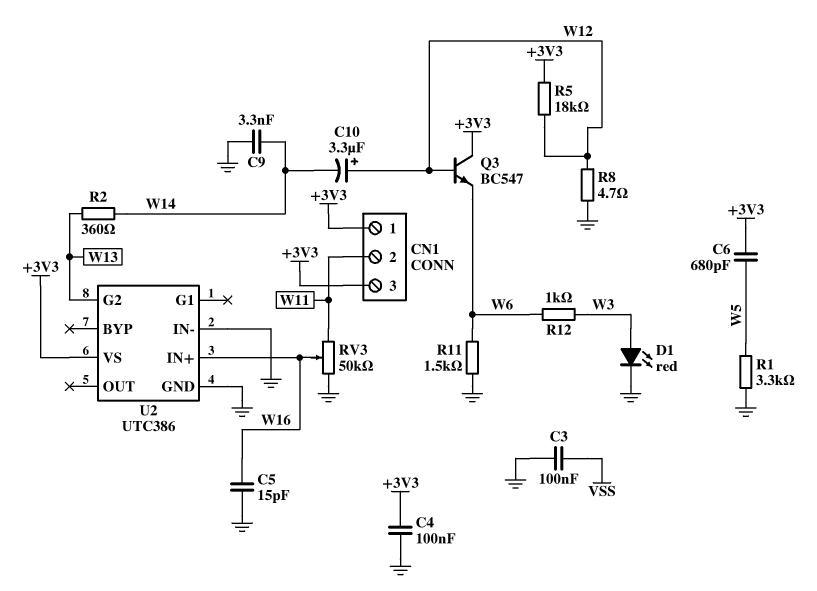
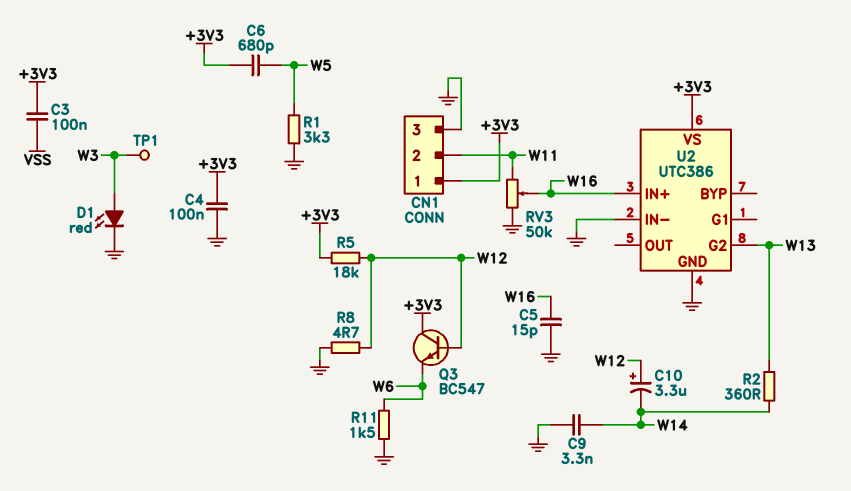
C3: 100nF (GND, VSS) -> 100nF (+3V3, VSS)
CN1 pin 3: +3V3 -> GND
R12: 1k (W3, W6) -> none
TP1: none -> test point (W3)

